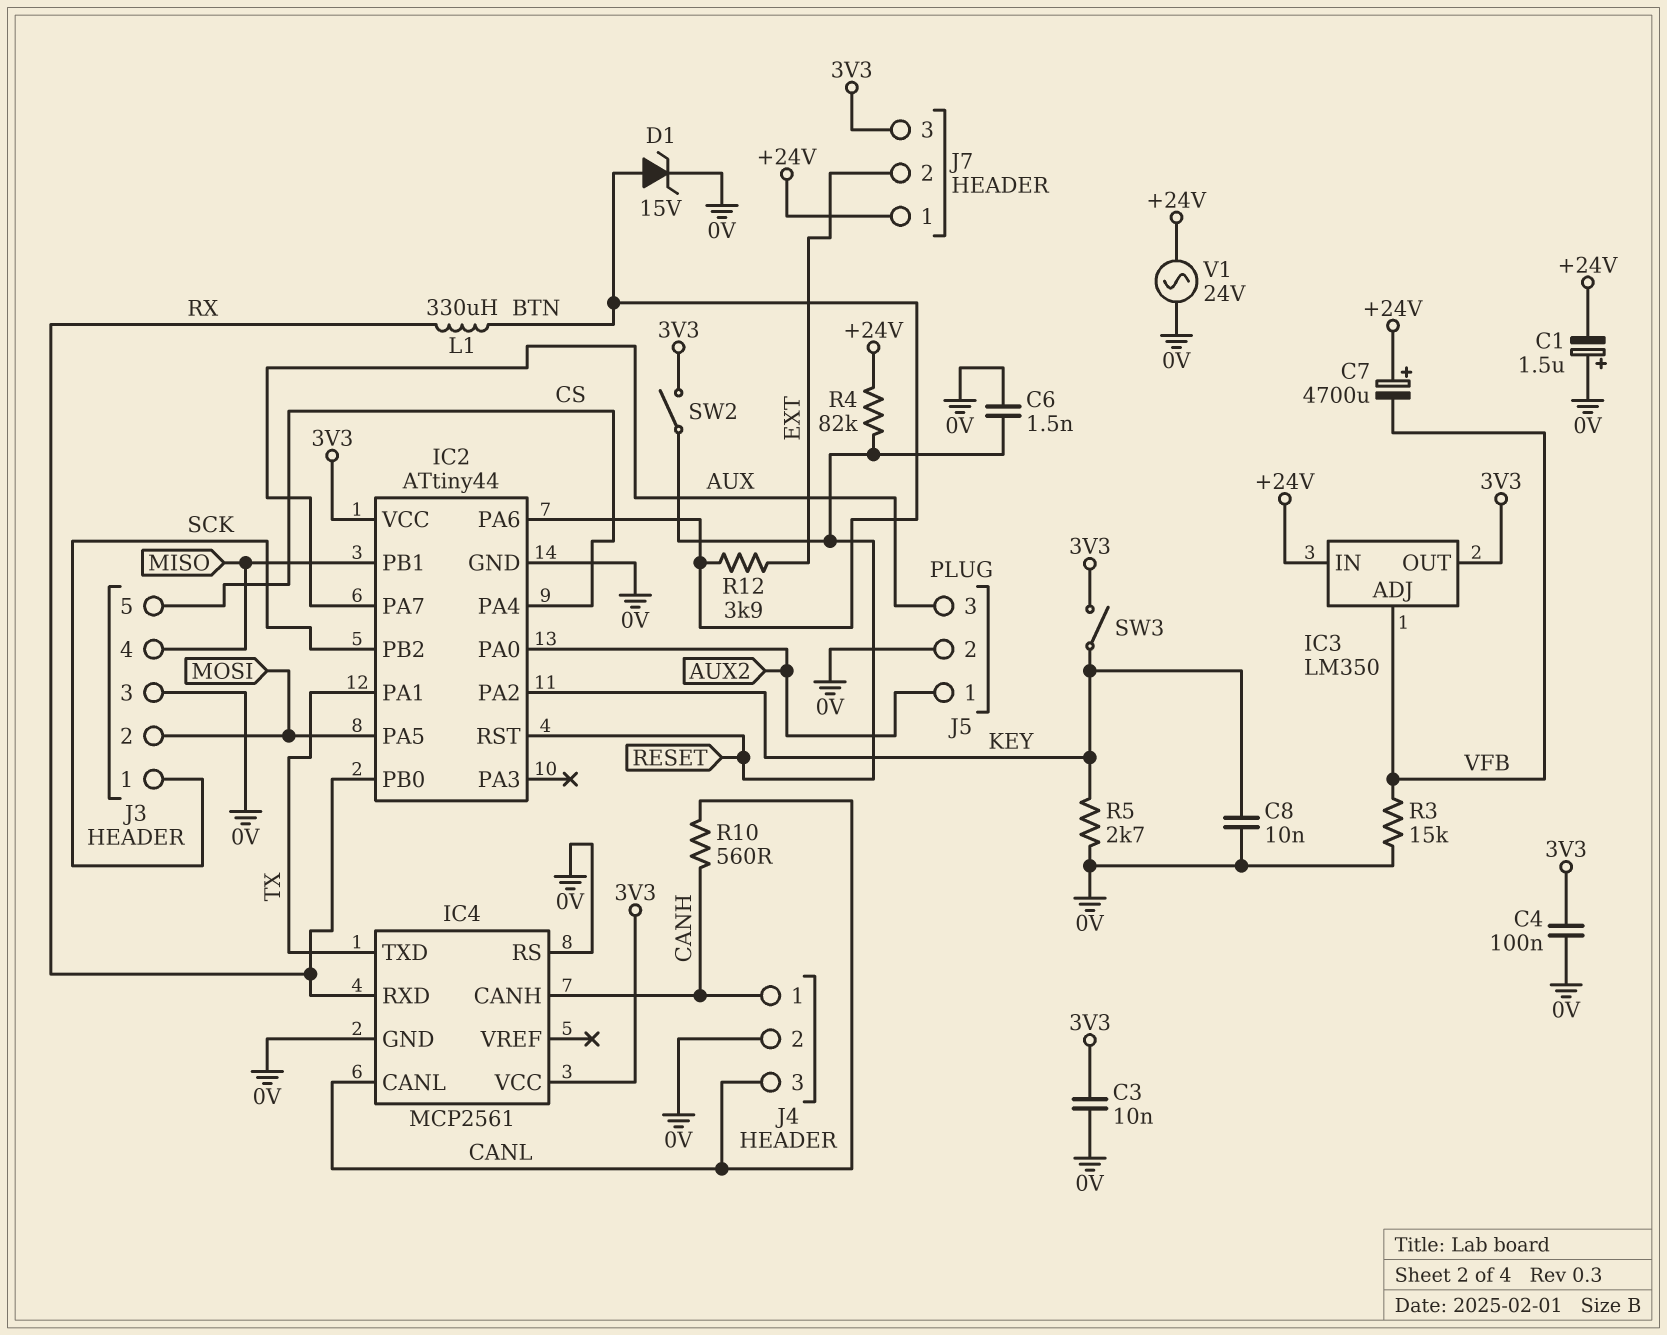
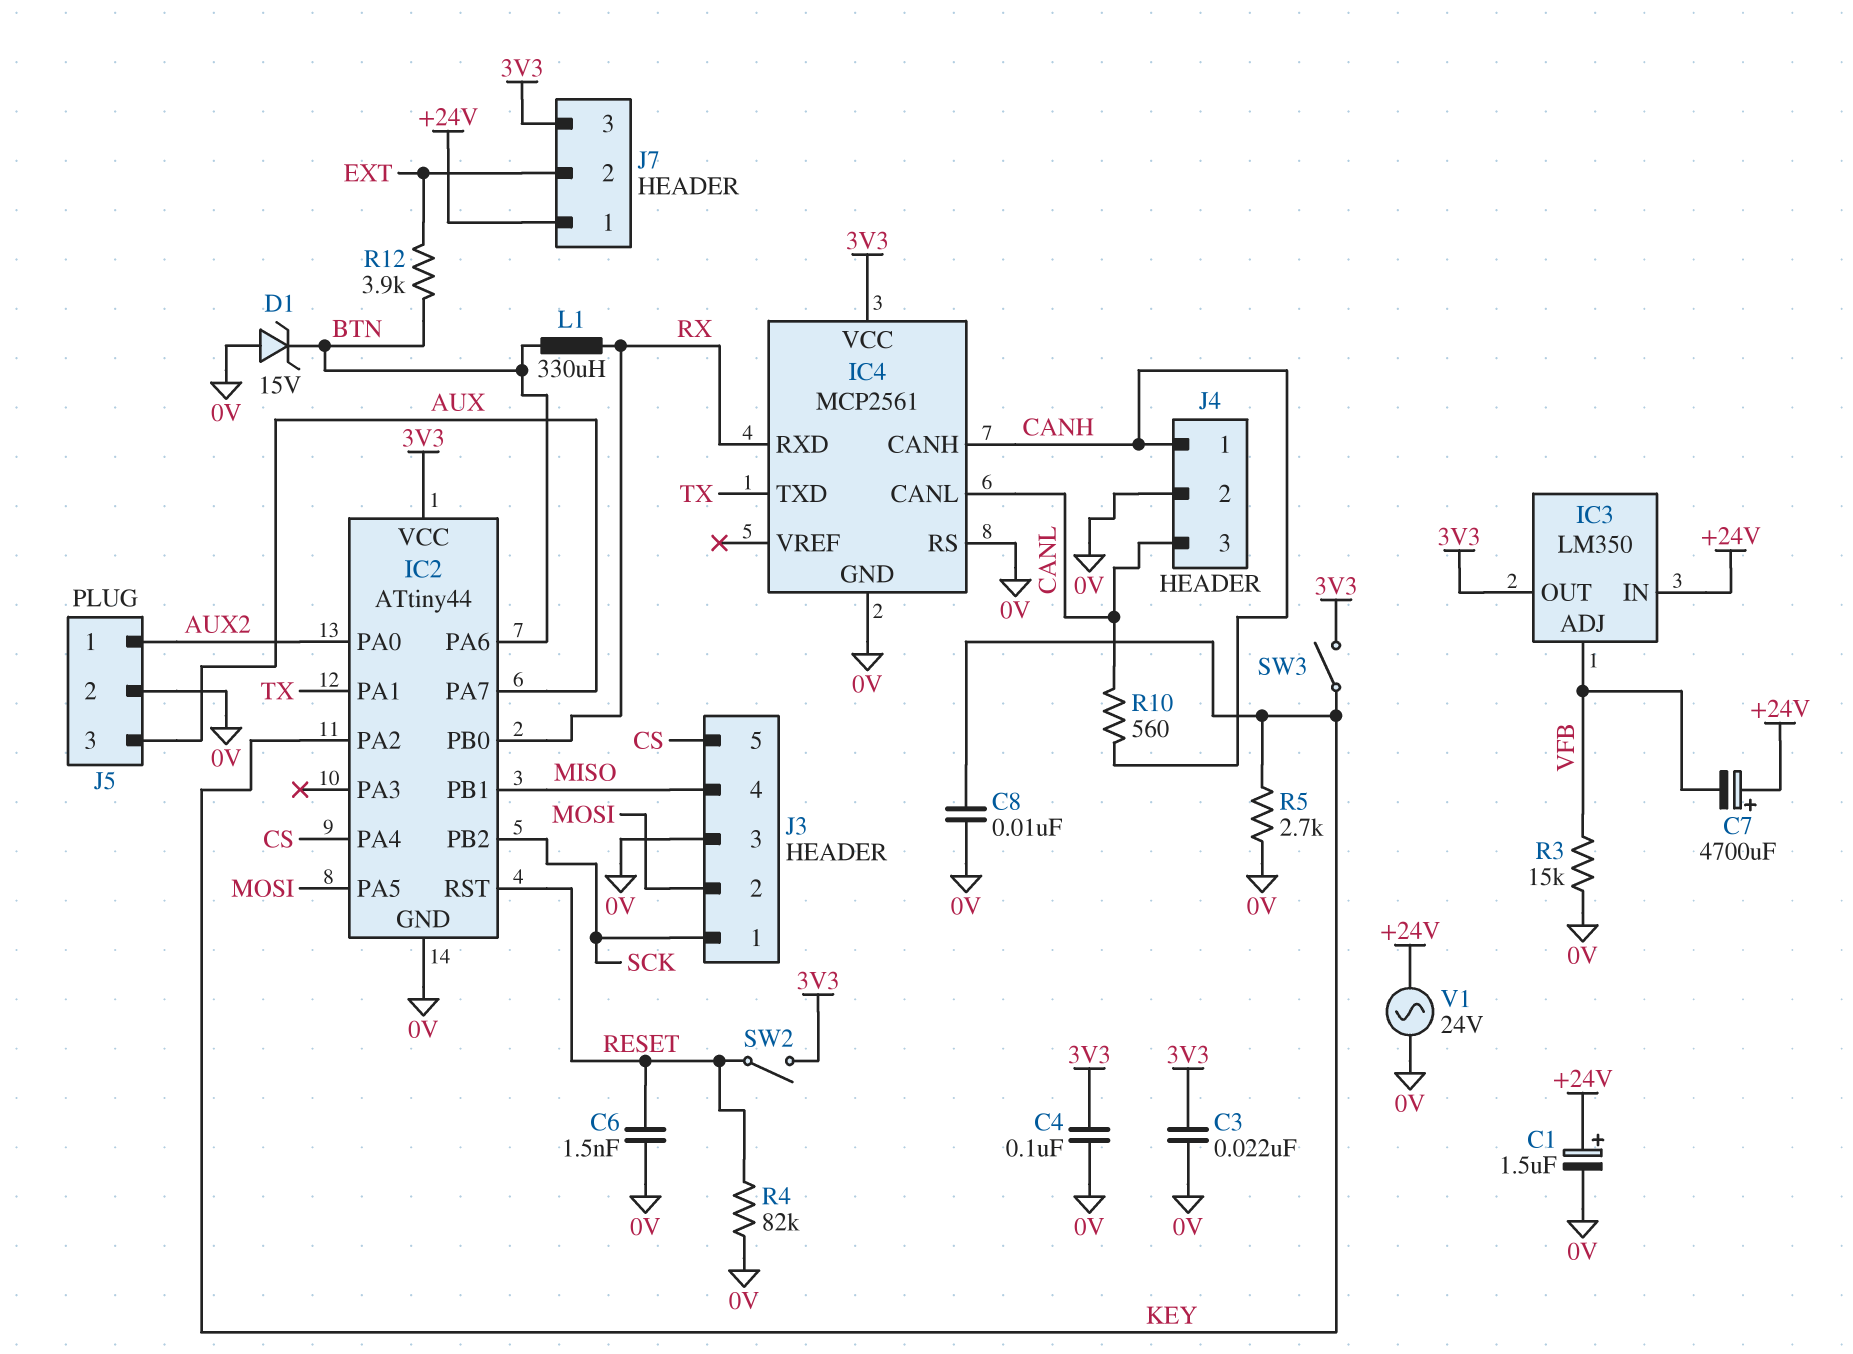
C1: 1.5uF (plus 0V, minus +24V) -> 1.5uF (plus +24V, minus 0V)
C3: 10nF (0V, 3V3) -> 22nF (0V, 3V3)
D1: zener 15V (A BTN, K 0V) -> zener 15V (A 0V, K BTN)
R4: 82k (+24V, RESET) -> 82k (0V, RESET)

